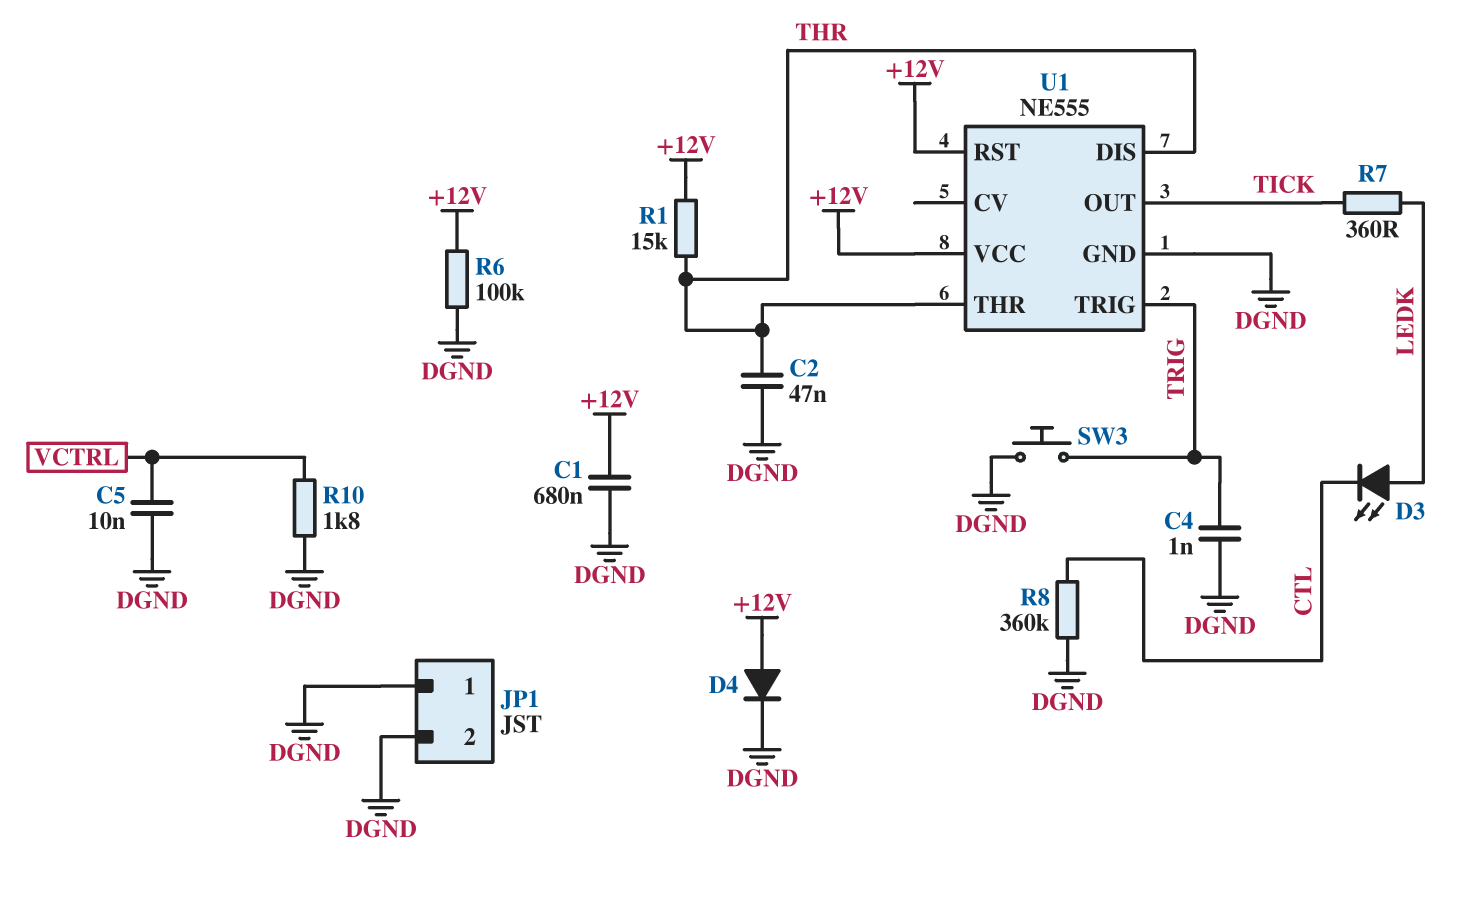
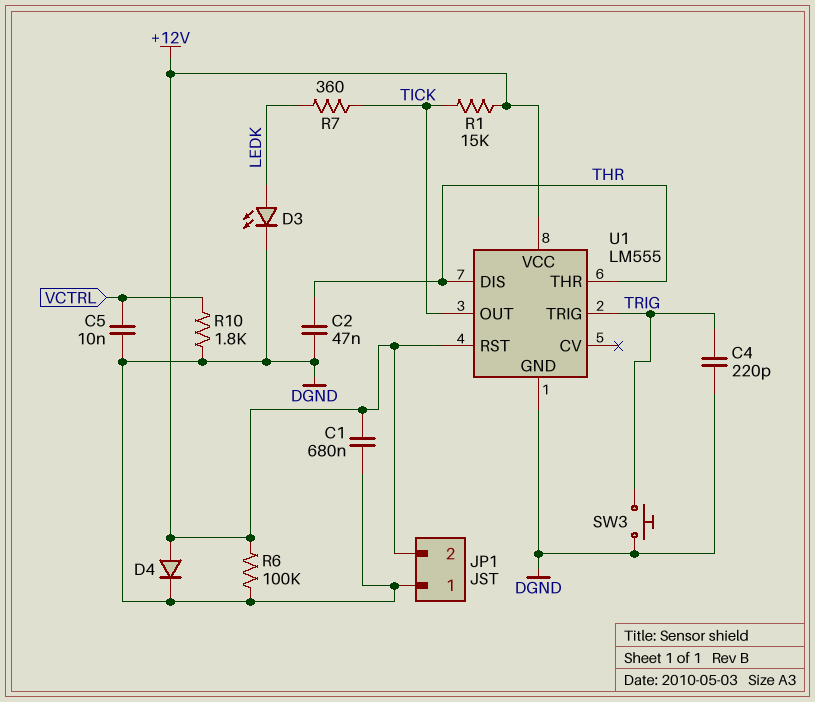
C4: 1nF (DGND, TRIG) -> 220pF (DGND, TRIG)
D3: LED (A LEDK, K CTL) -> LED (A LEDK, K DGND)
JP1 pin 2: DGND -> +12V
R1: 15k (+12V, THR) -> 15k (+12V, TICK)
R8: 360k (CTL, DGND) -> none
U1: NE555 -> LM555

